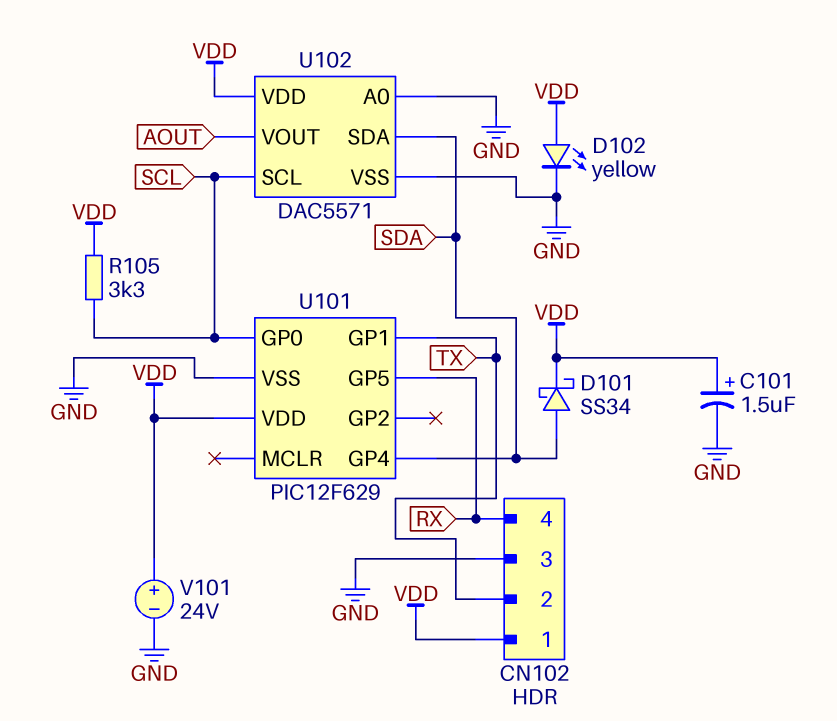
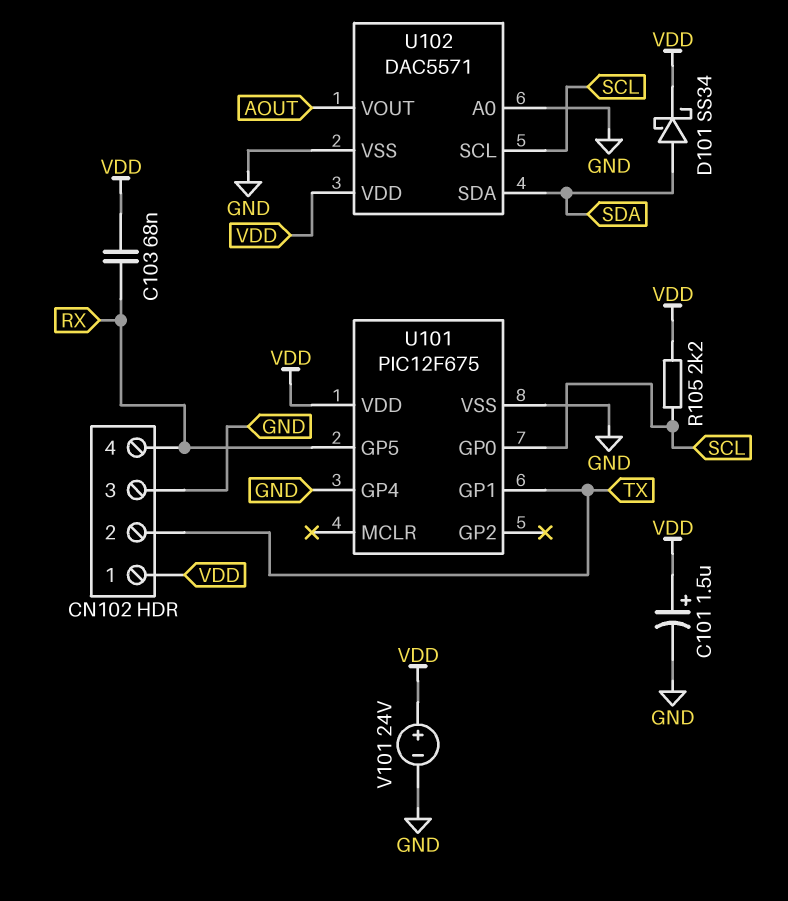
C103: none -> 68nF (RX, VDD)
D102: LED yellow (A VDD, K GND) -> none
R105: 3.3k (SCL, VDD) -> 2.2k (SCL, VDD)
U101: PIC12F629 -> PIC12F675
U101 pin GP4: SDA -> GND

